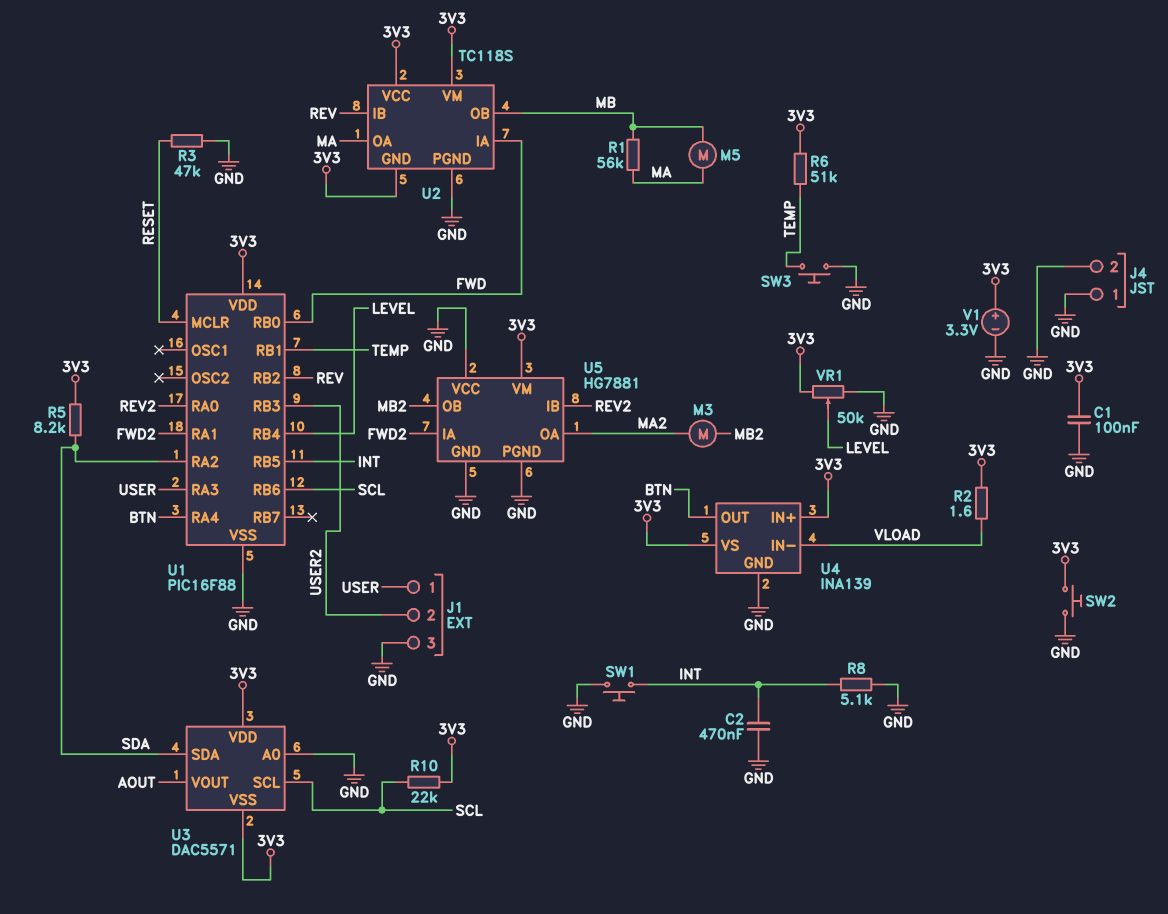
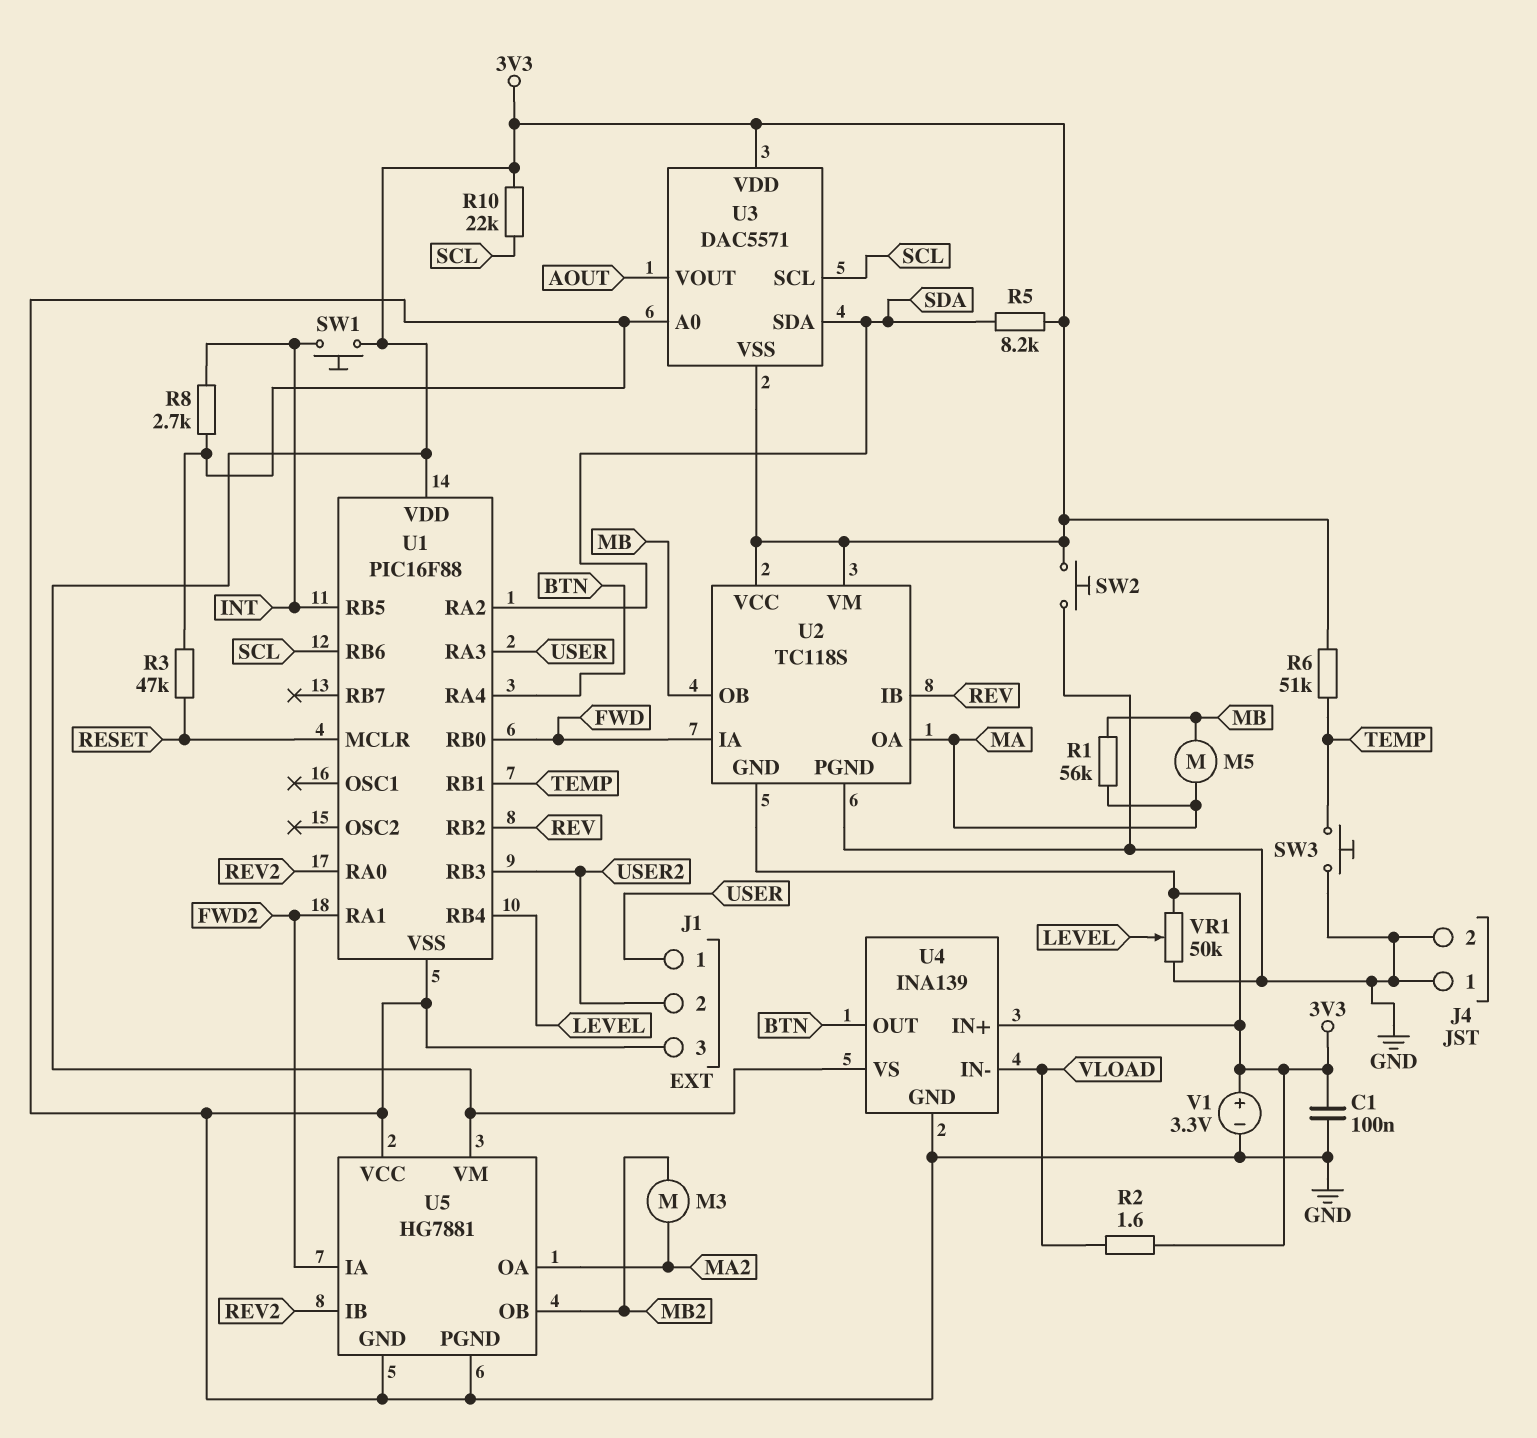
C2: 470nF (GND, INT) -> none
R8: 5.1k (GND, INT) -> 2.7k (GND, INT)
SW1: button (GND, INT) -> button (3V3, INT)

